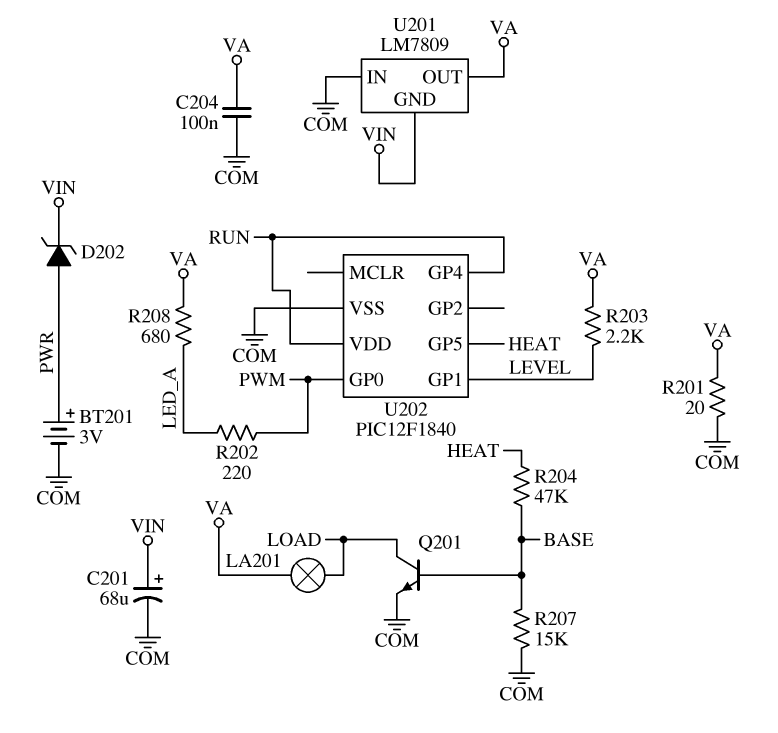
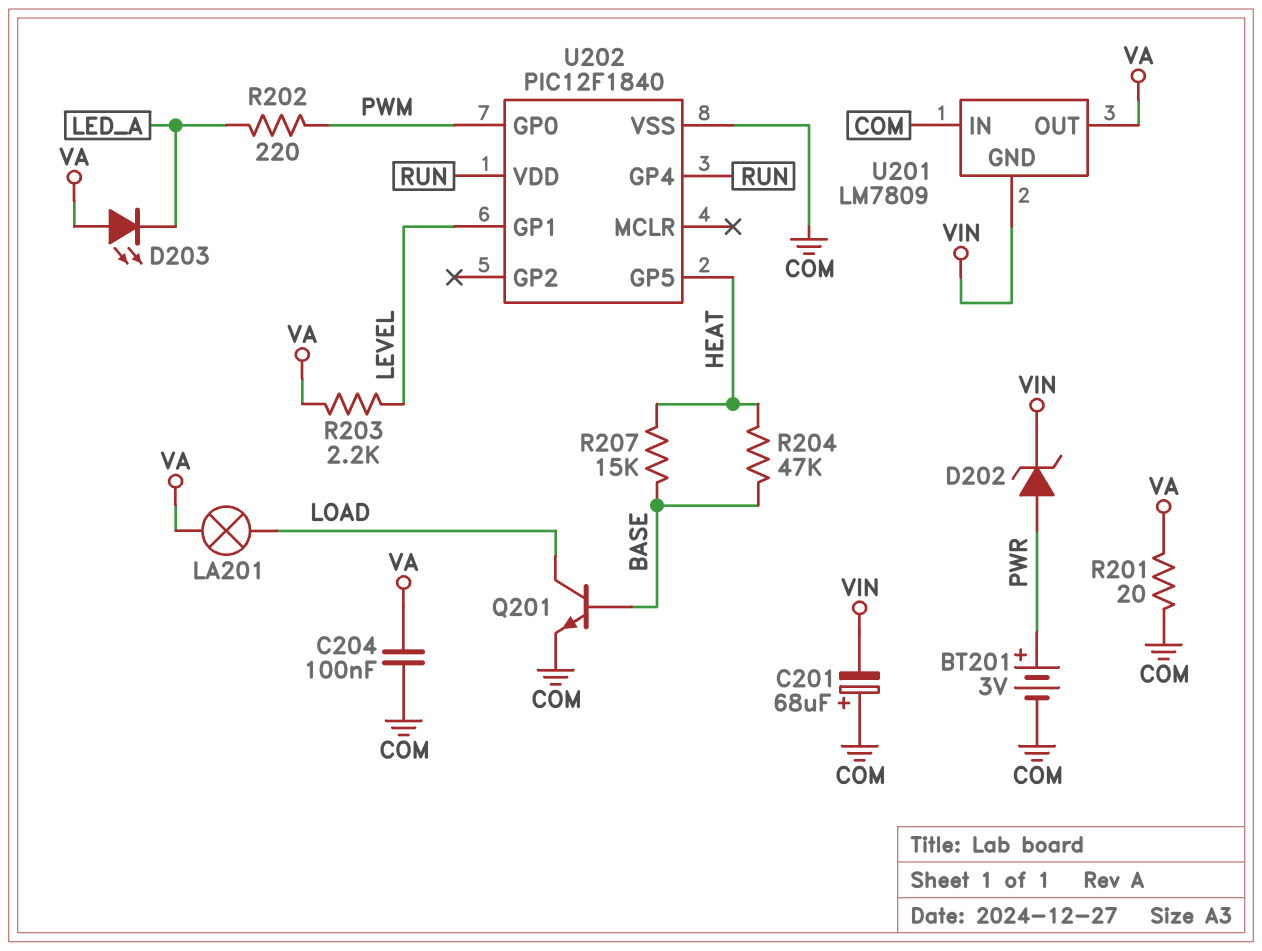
C201: 68uF (plus VIN, minus COM) -> 68uF (plus COM, minus VIN)
D203: none -> LED (A VA, K LED_A)
R207: 15k (BASE, COM) -> 15k (BASE, HEAT)
R208: 680 (LED_A, VA) -> none

